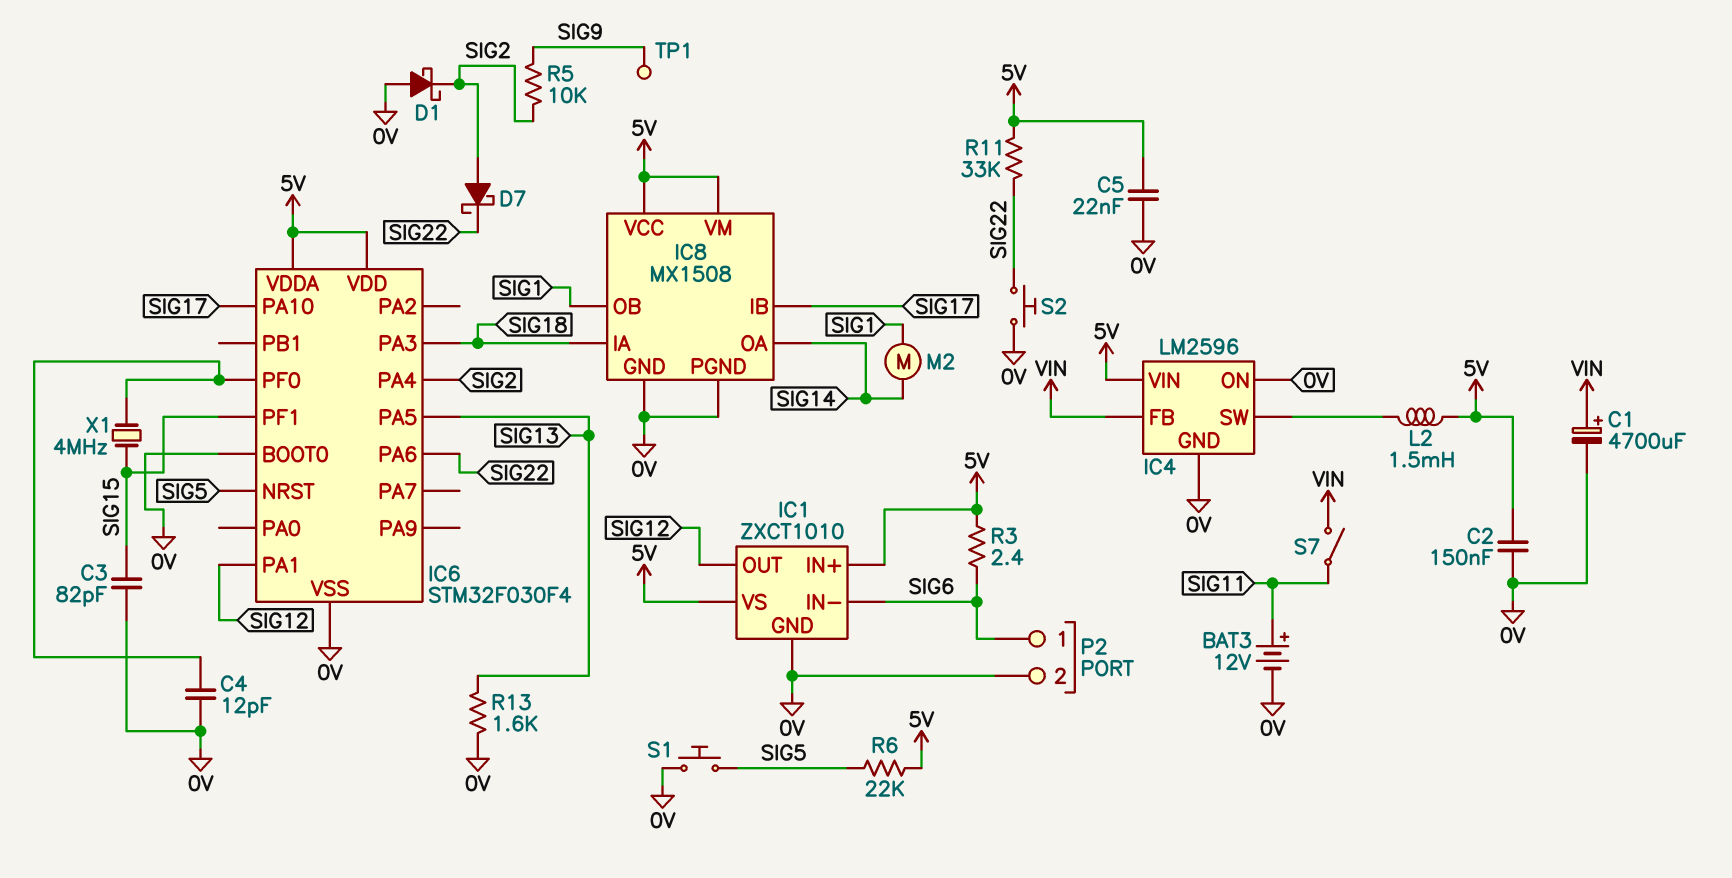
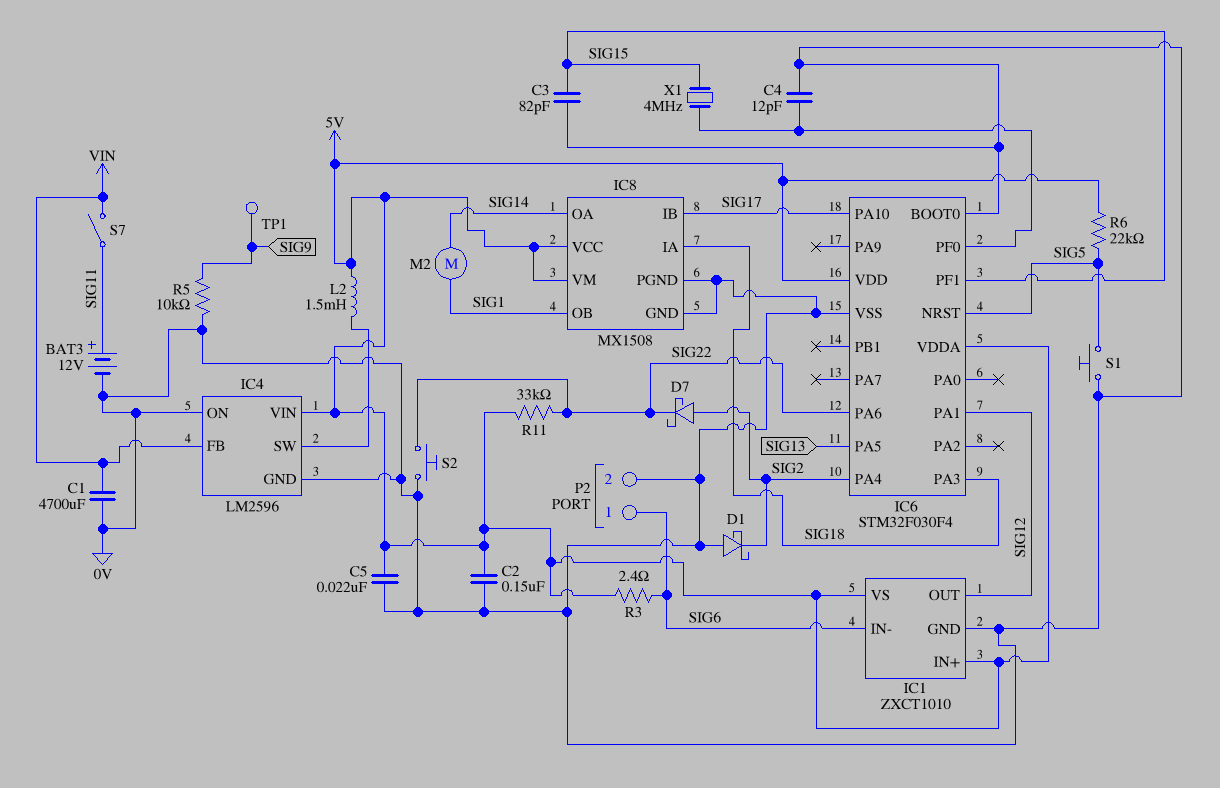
C1: 4700uF (plus VIN, minus 0V) -> 4700uF (0V, VIN)
R5: 10k (SIG2, SIG9) -> 10k (0V, SIG9)
R13: 1.6k (0V, SIG13) -> none

